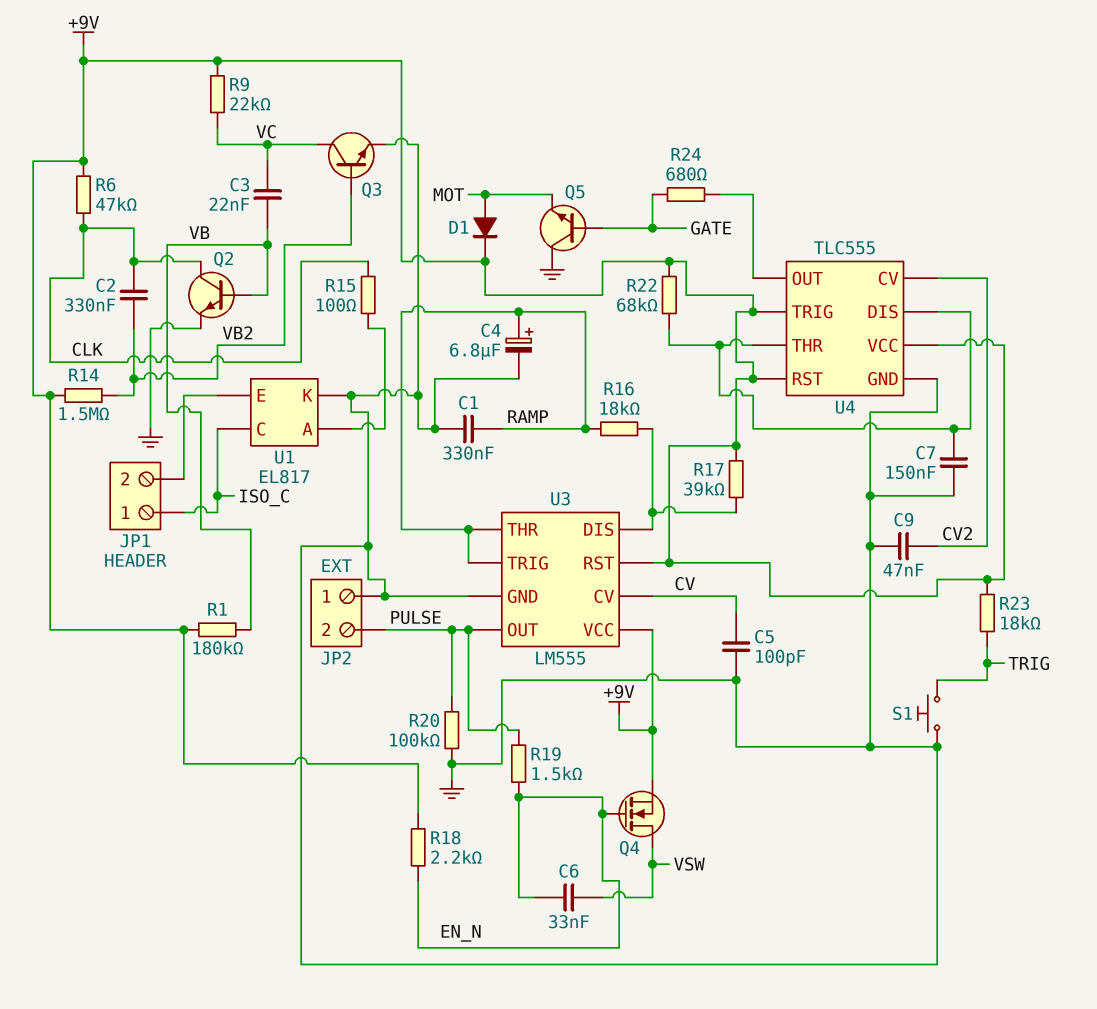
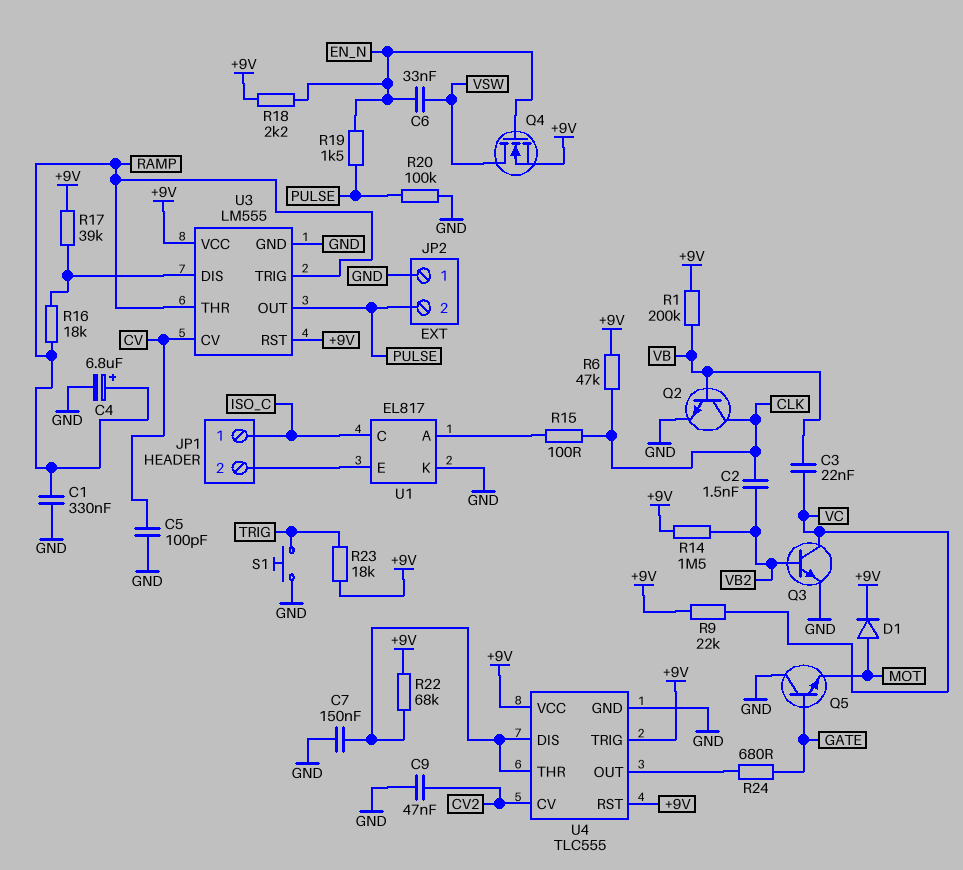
C2: 330nF (CLK, VB2) -> 1.5nF (CLK, VB2)
R1: 180k (+9V, VB) -> 200k (+9V, VB)

